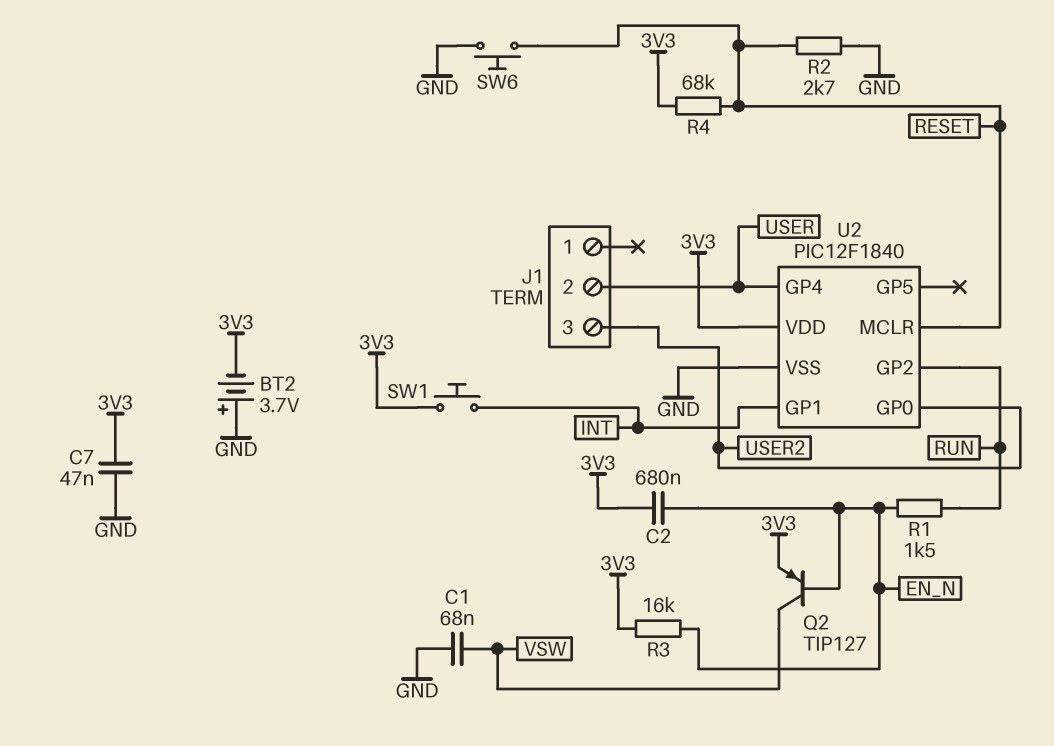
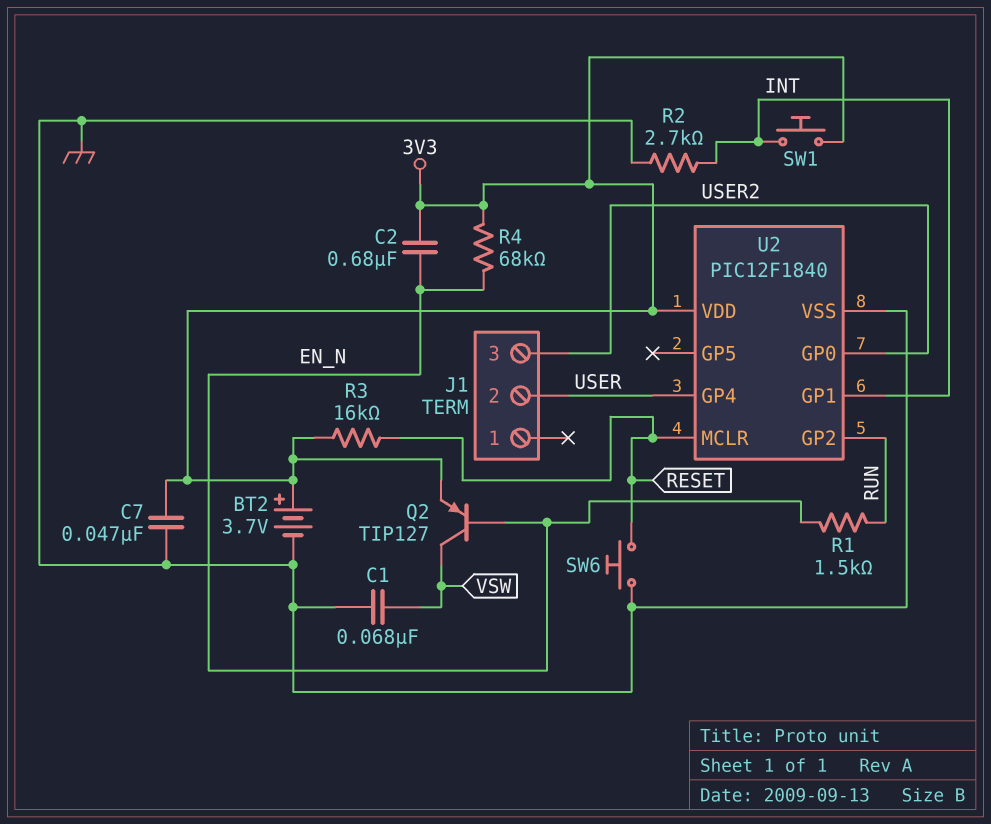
BT2: 3.7V (plus GND, minus 3V3) -> 3.7V (plus 3V3, minus GND)
R2: 2.7k (GND, RESET) -> 2.7k (GND, INT)
R3: 16k (3V3, EN_N) -> 16k (3V3, RESET)
R4: 68k (3V3, RESET) -> 68k (3V3, EN_N)

